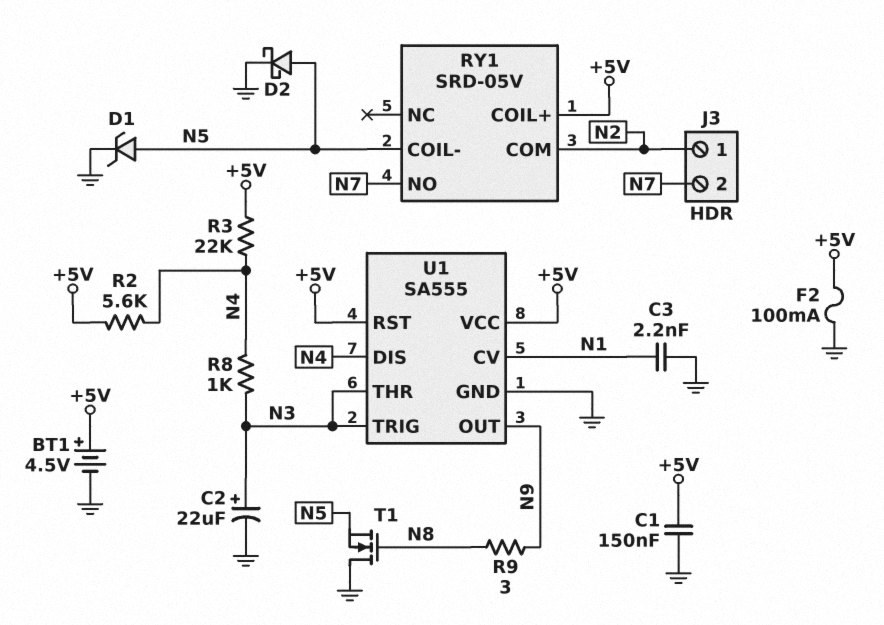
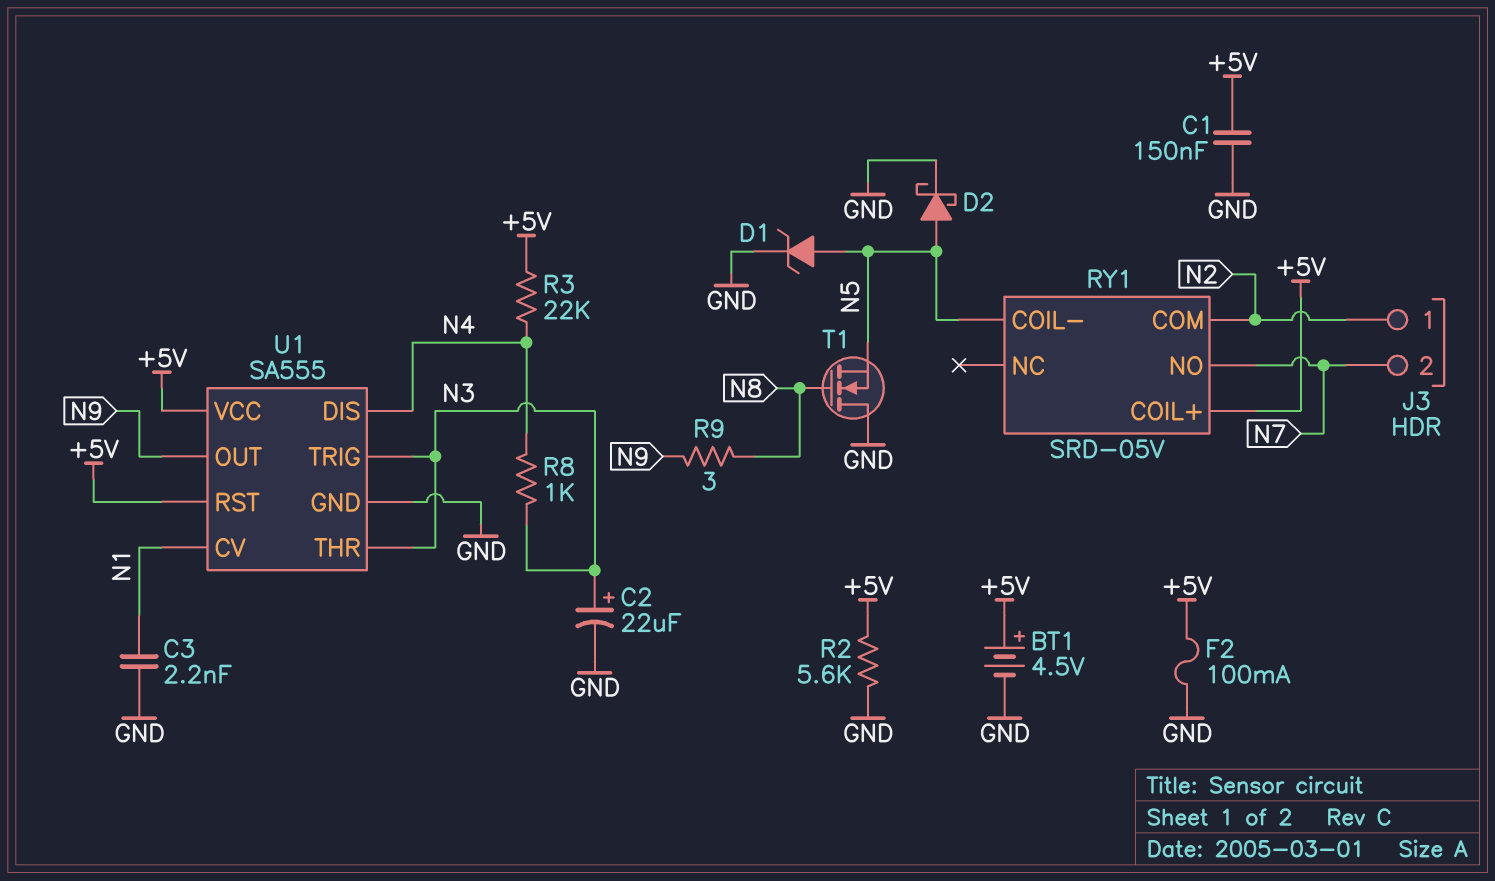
R2: 5.6k (+5V, N4) -> 5.6k (+5V, GND)

